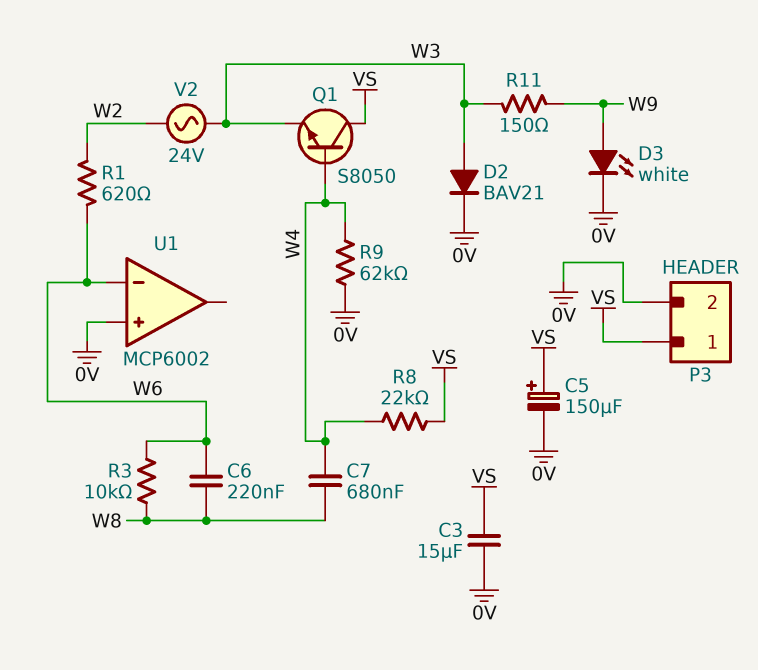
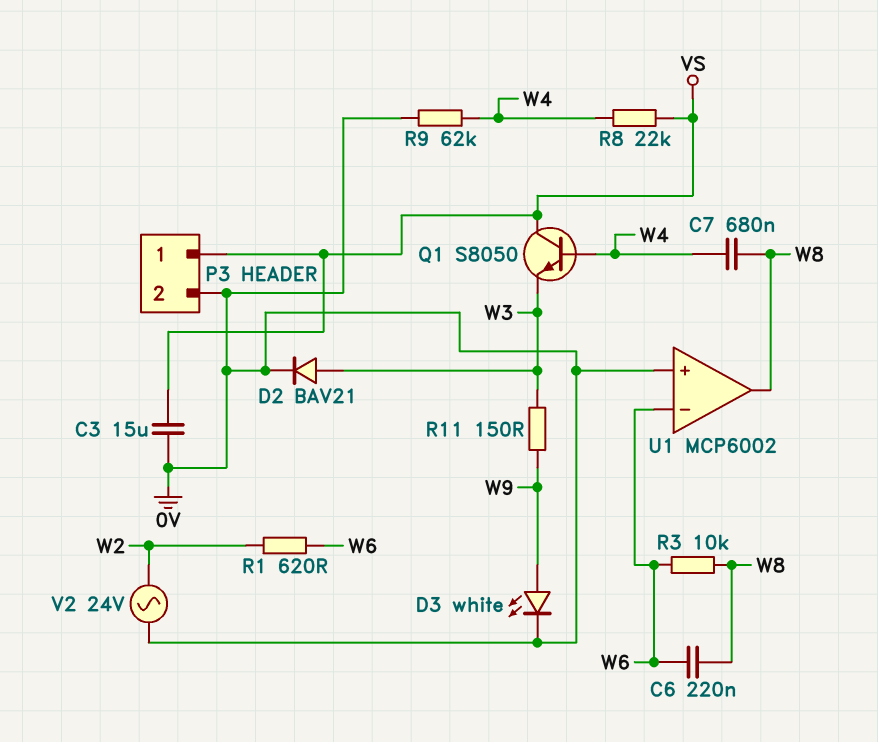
C5: 150uF (plus VS, minus 0V) -> none
U1 pin out: none -> W8
V2: AC 24V (W2, W3) -> AC 24V (0V, W2)

